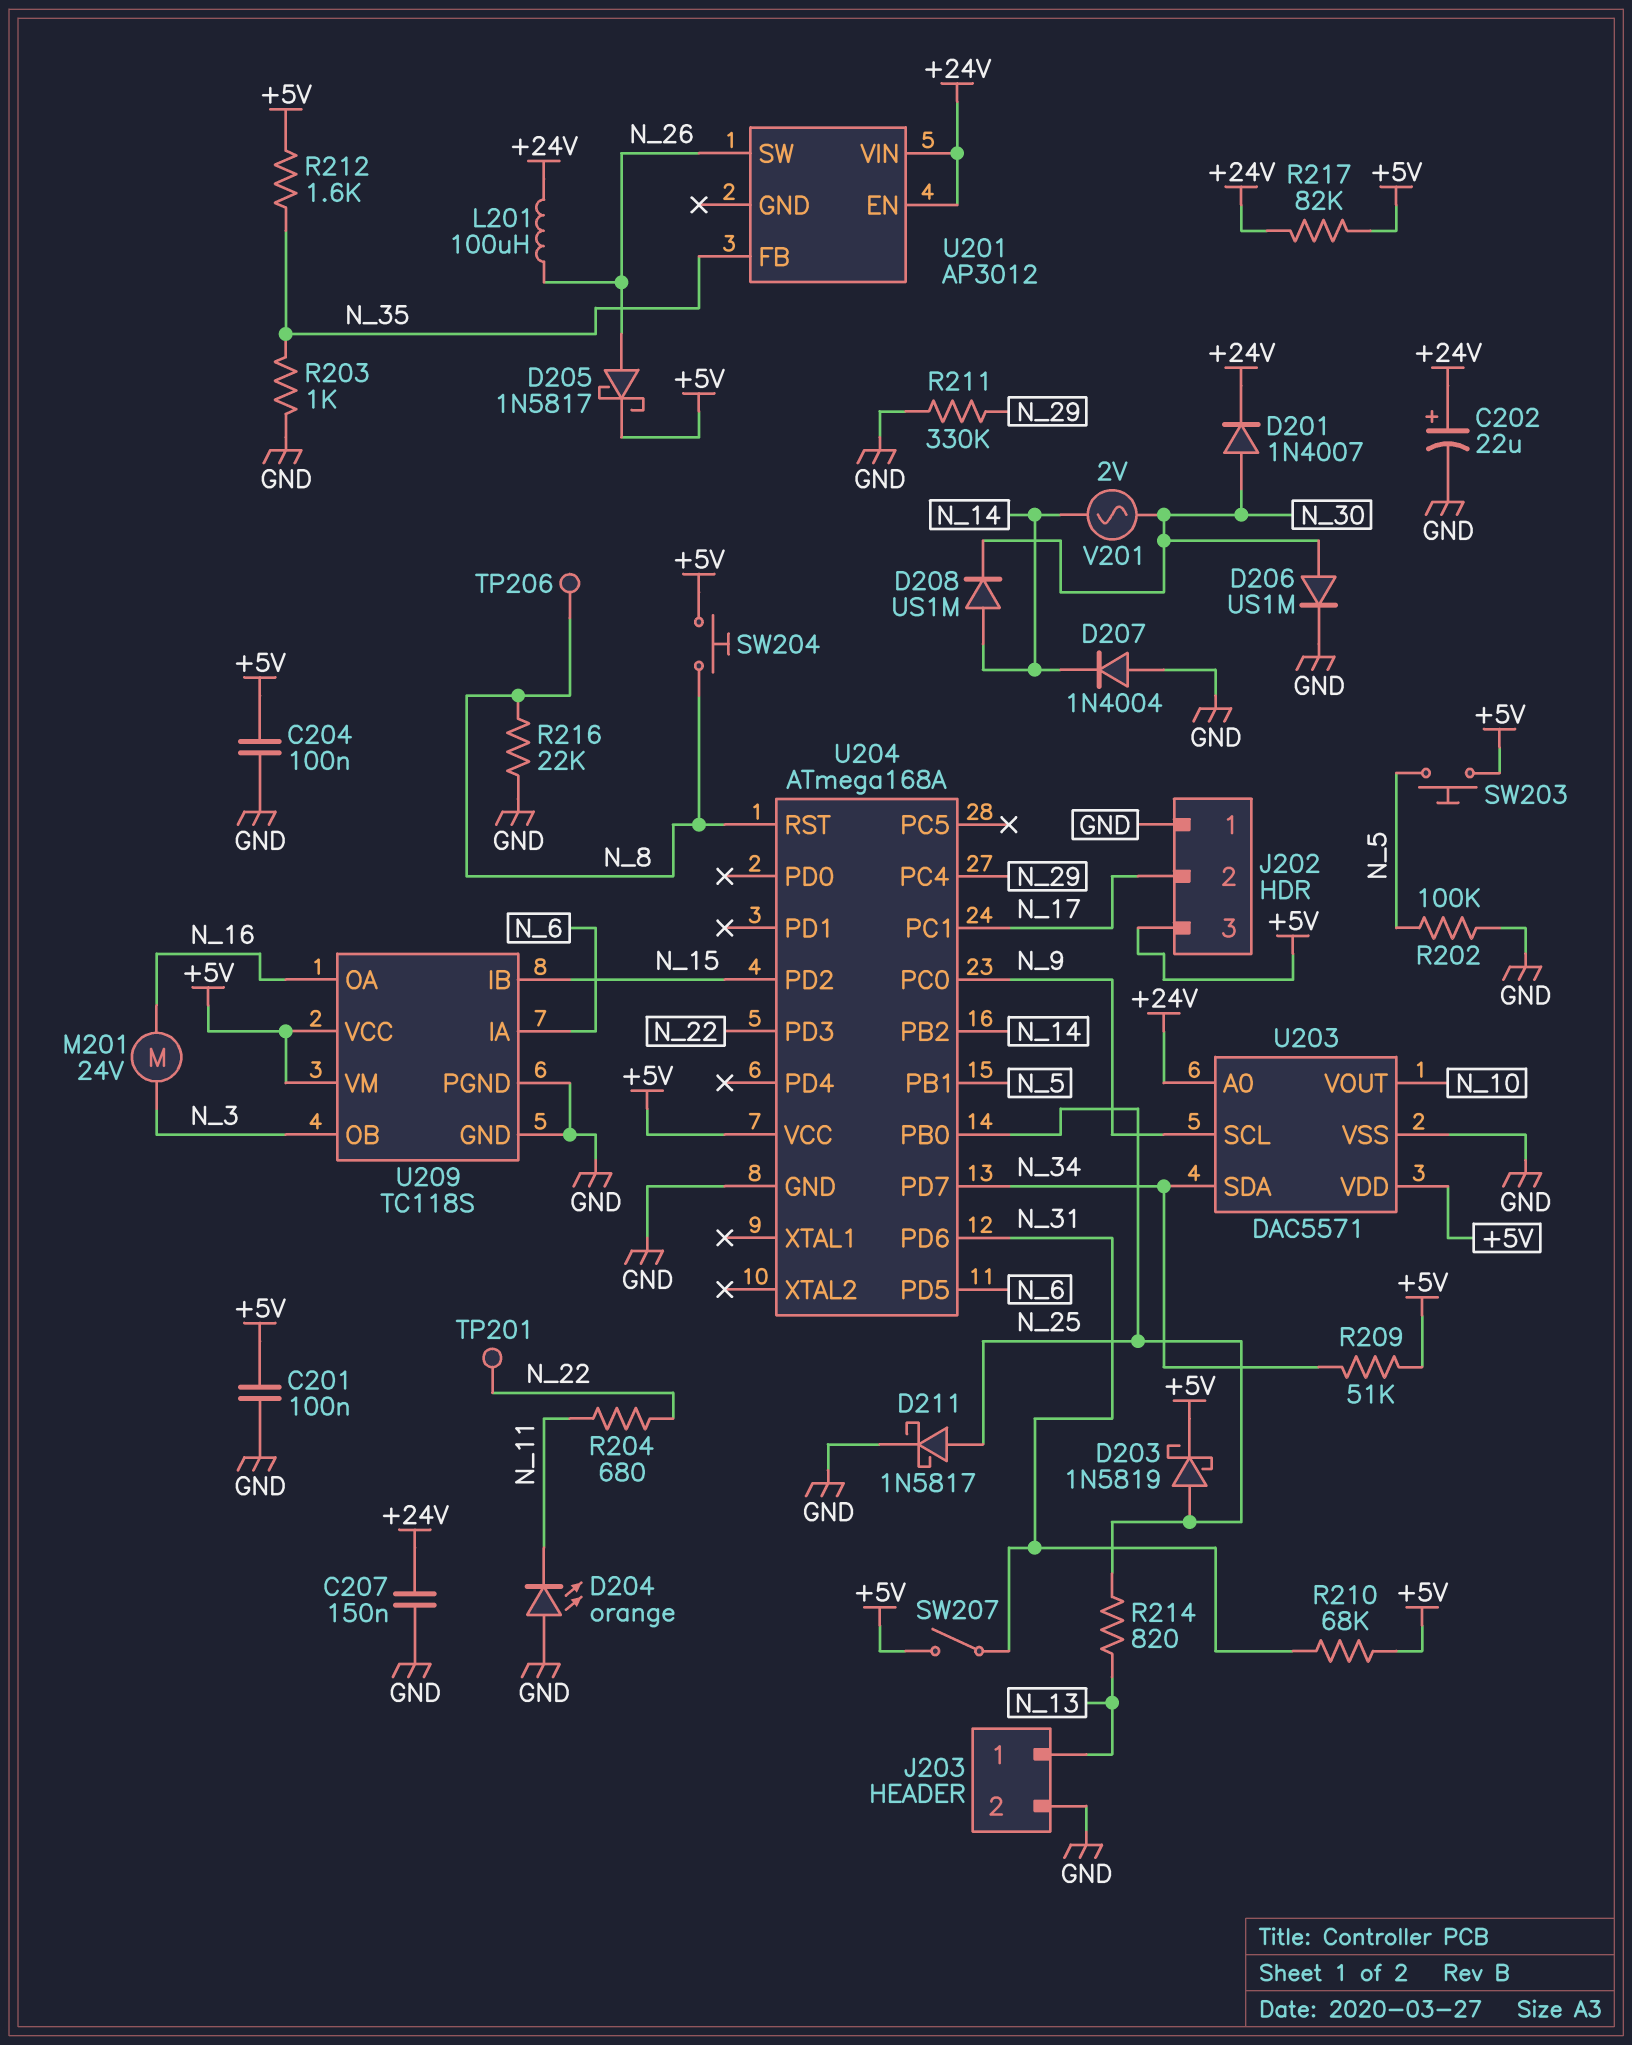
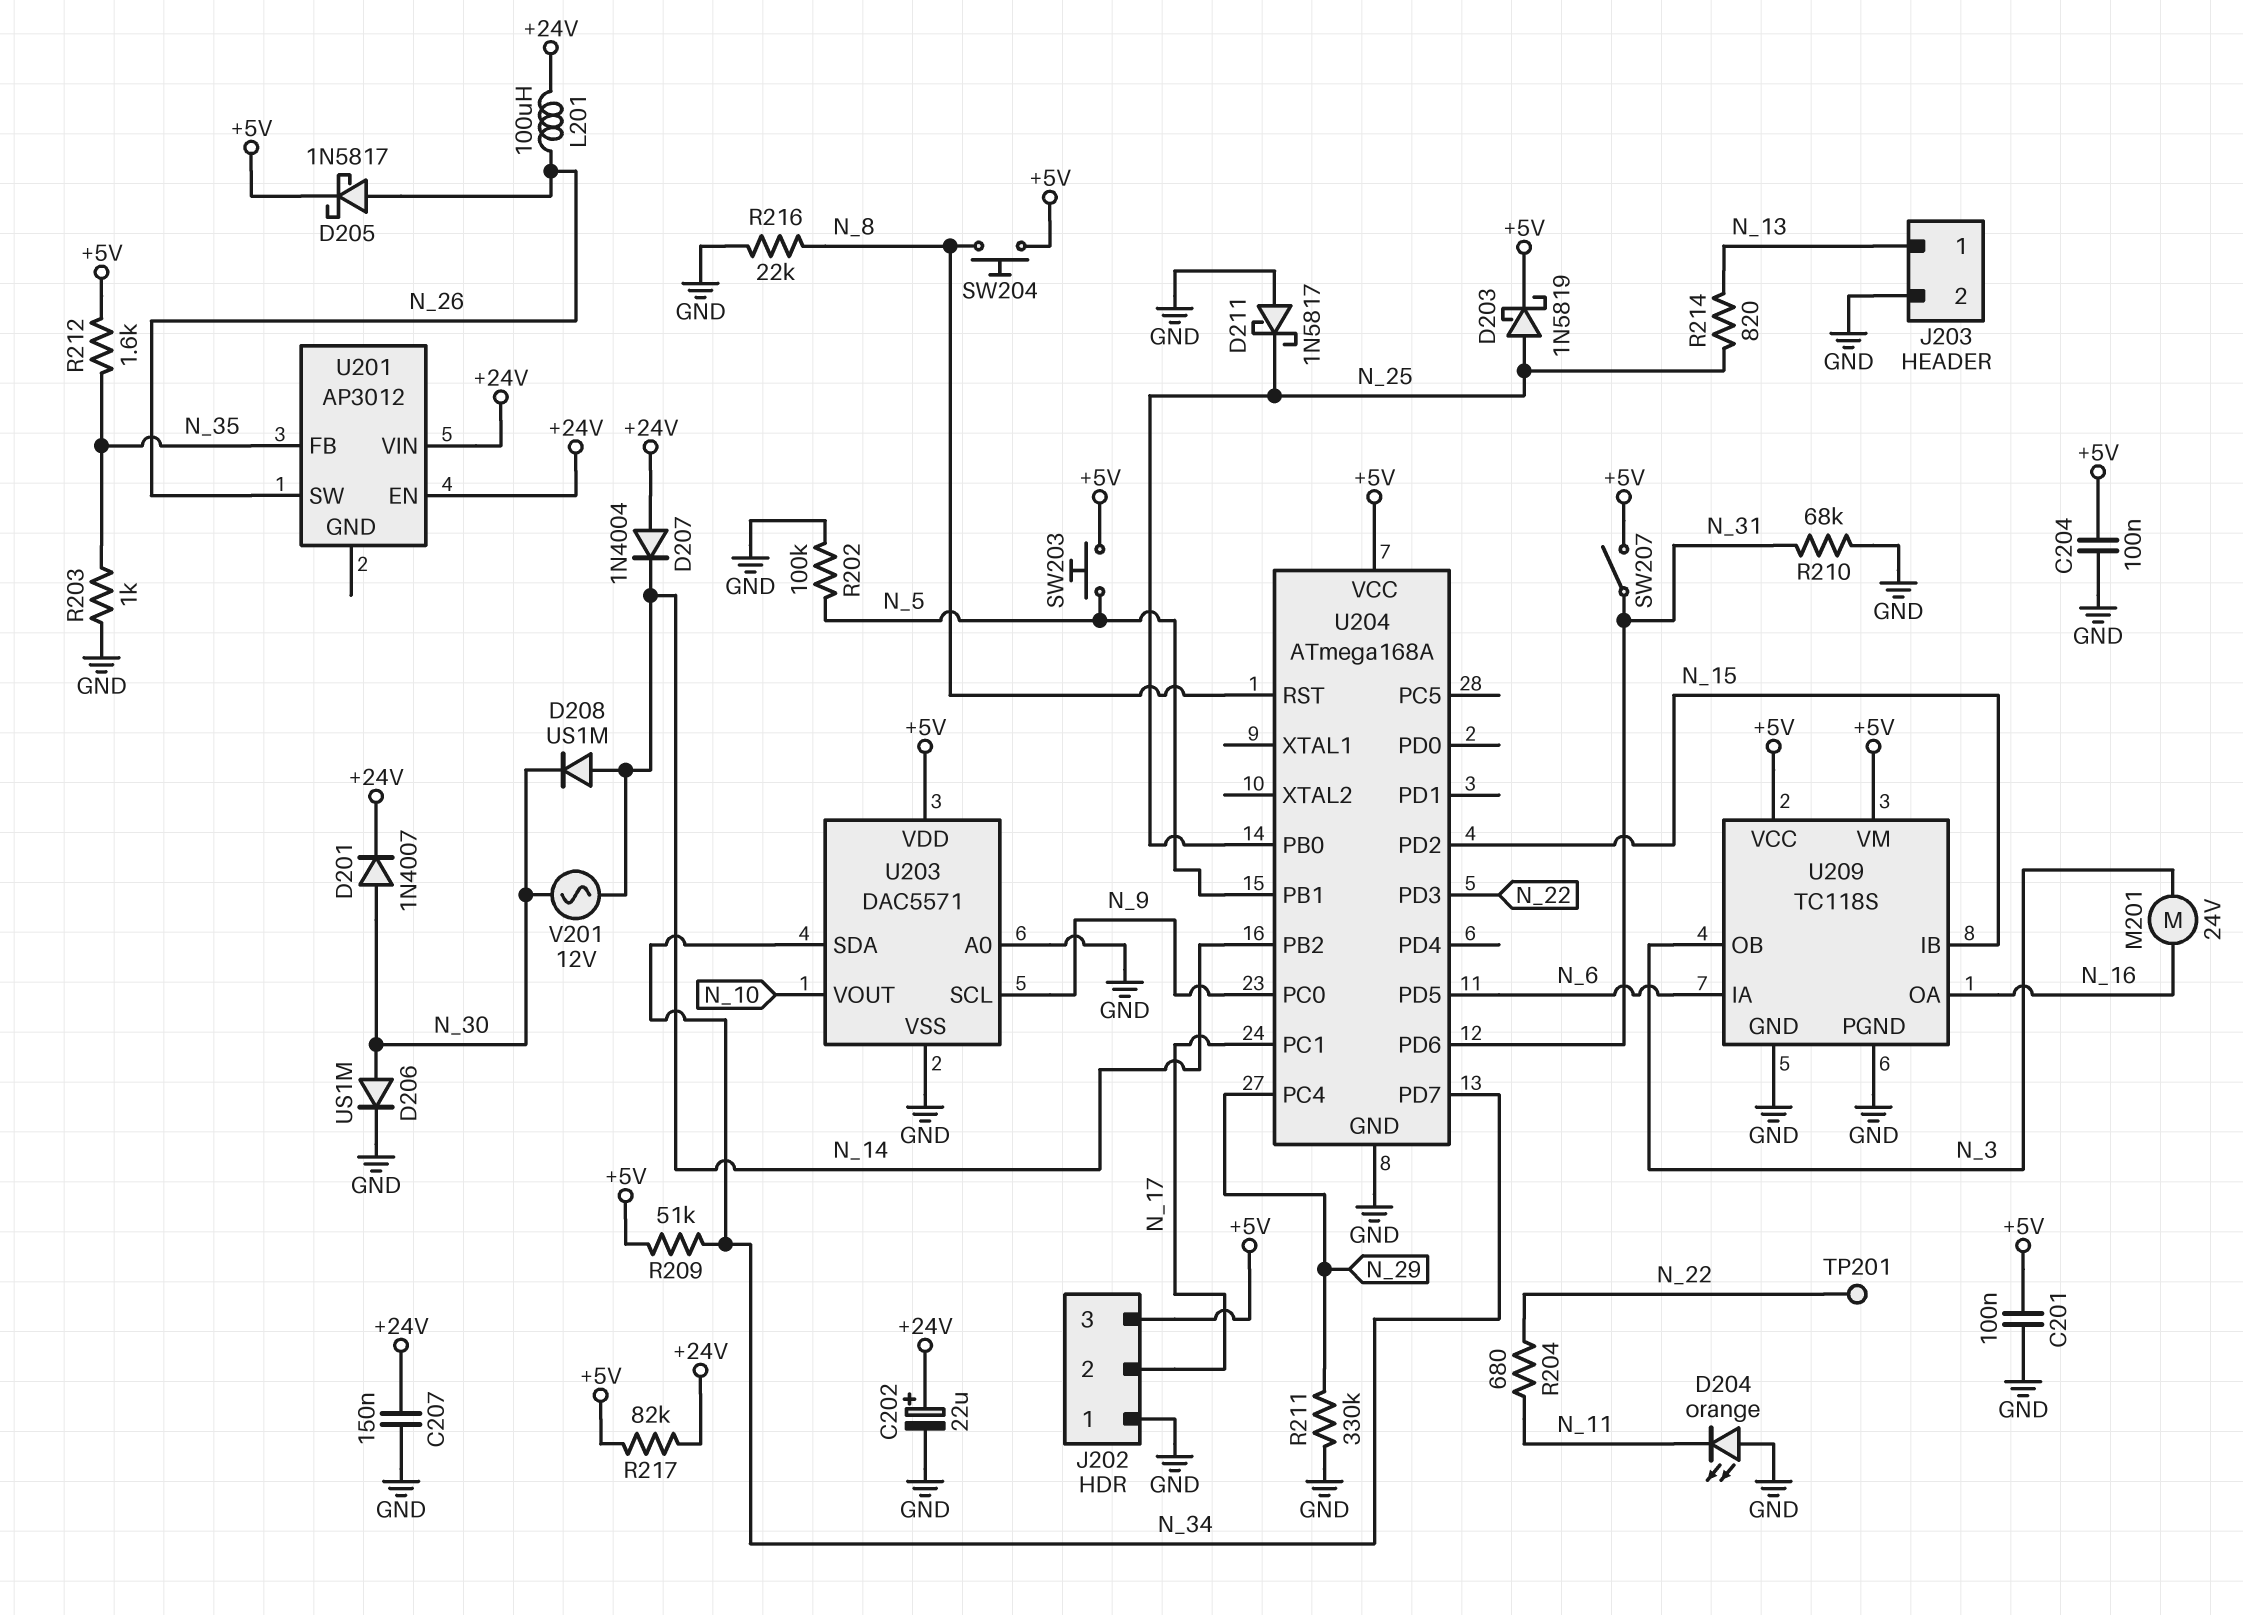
D207: diode 1N4004 (A GND, K N_14) -> diode 1N4004 (A +24V, K N_14)
D211: schottky 1N5817 (A N_25, K GND) -> schottky 1N5817 (A GND, K N_25)
R210: 68k (+5V, N_31) -> 68k (GND, N_31)
TP206: test point (N_8) -> none
U203 pin A0: +24V -> GND
V201: AC 2V (N_14, N_30) -> AC 12V (N_14, N_30)

